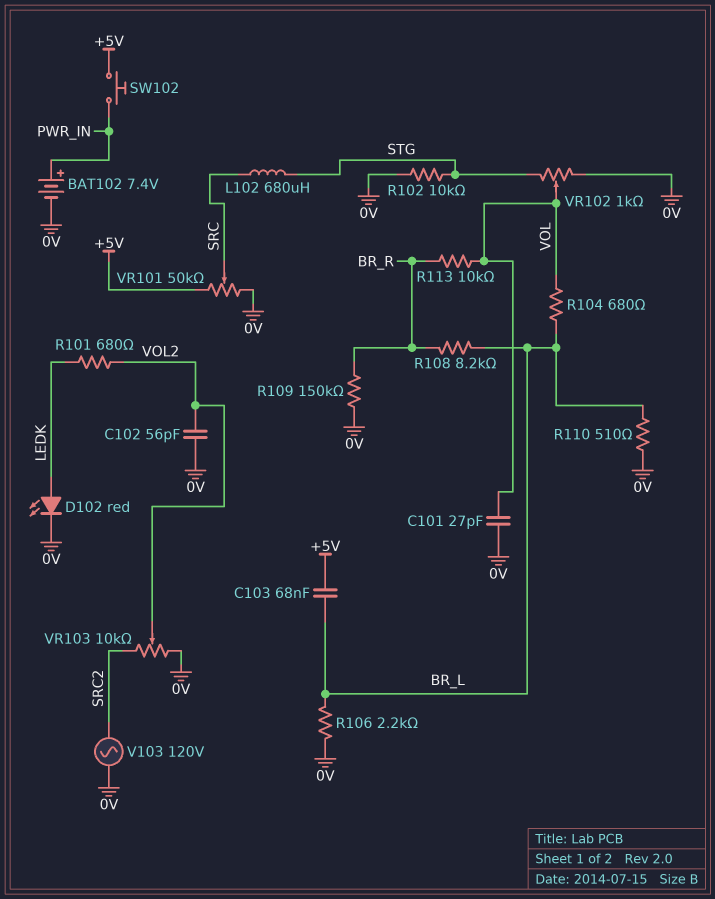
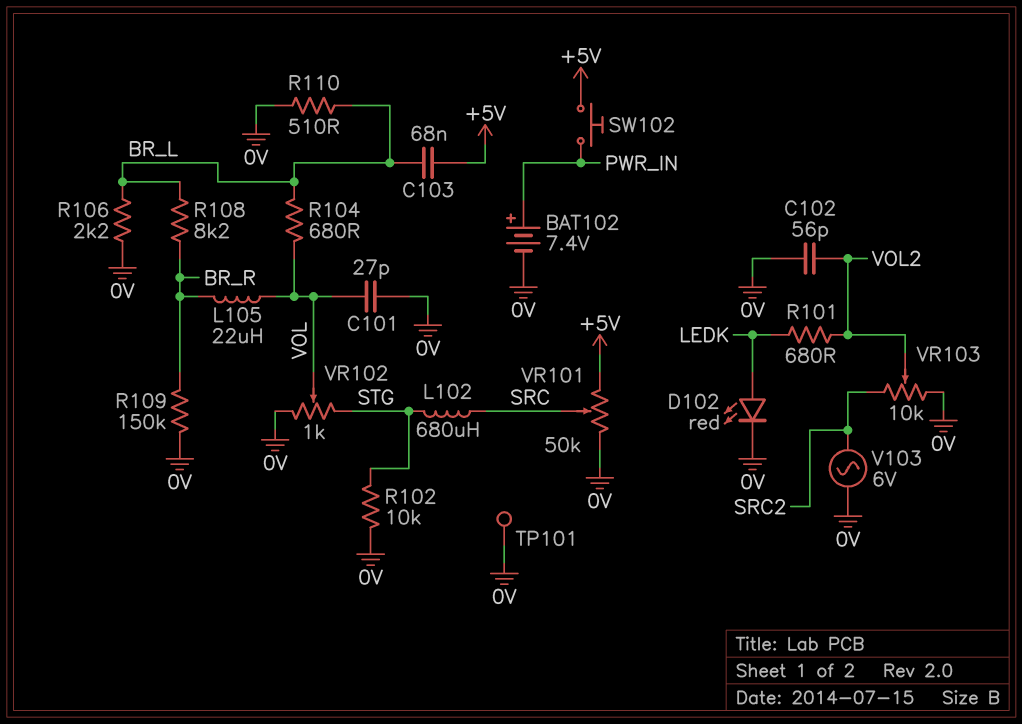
L105: none -> 22uH (BR_R, VOL)
R113: 10k (BR_R, VOL) -> none
TP101: none -> test point (0V)
V103: AC 120V (0V, SRC2) -> AC 6V (0V, SRC2)

